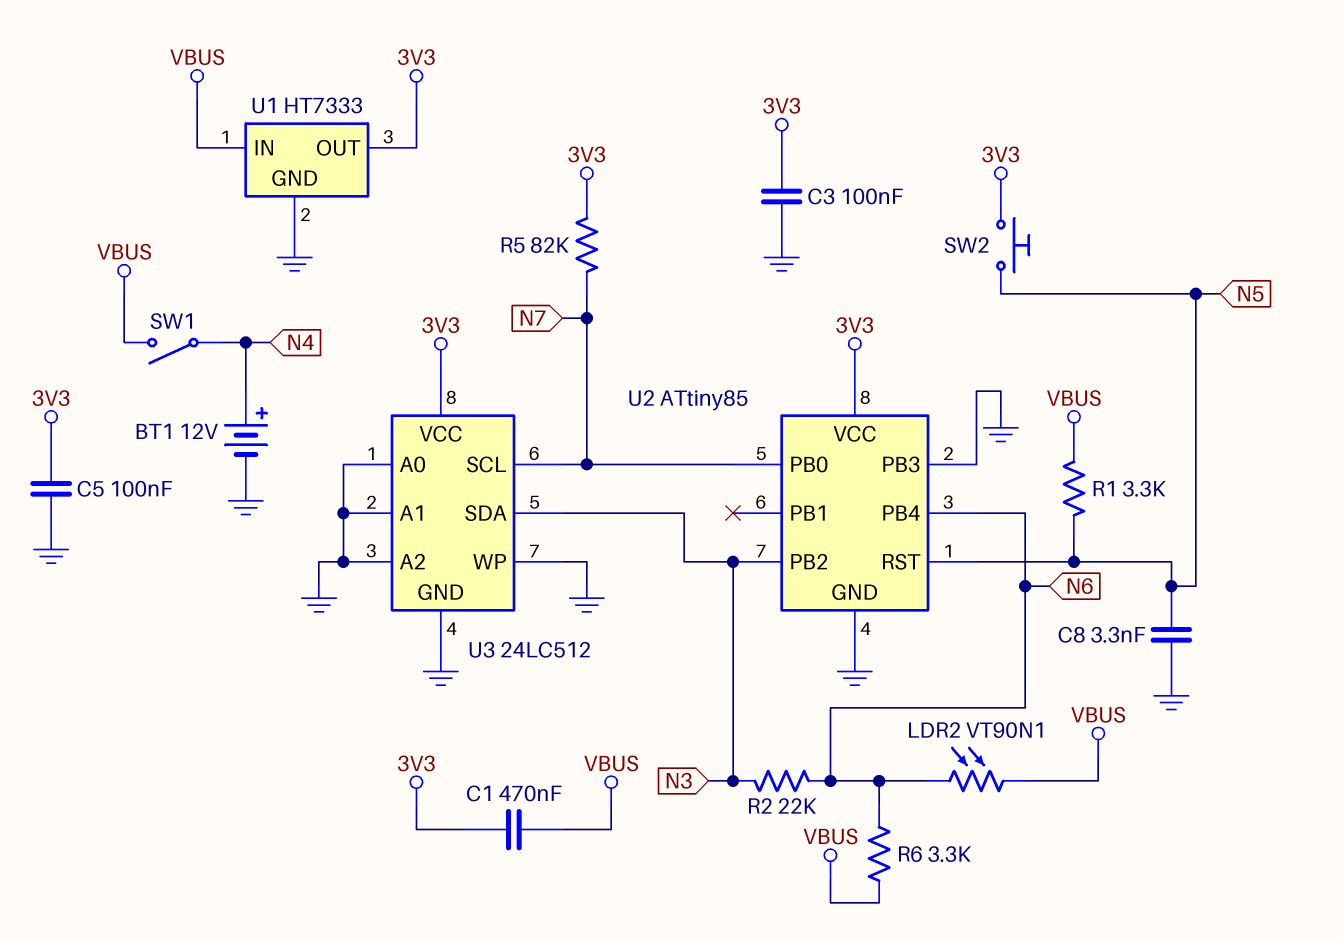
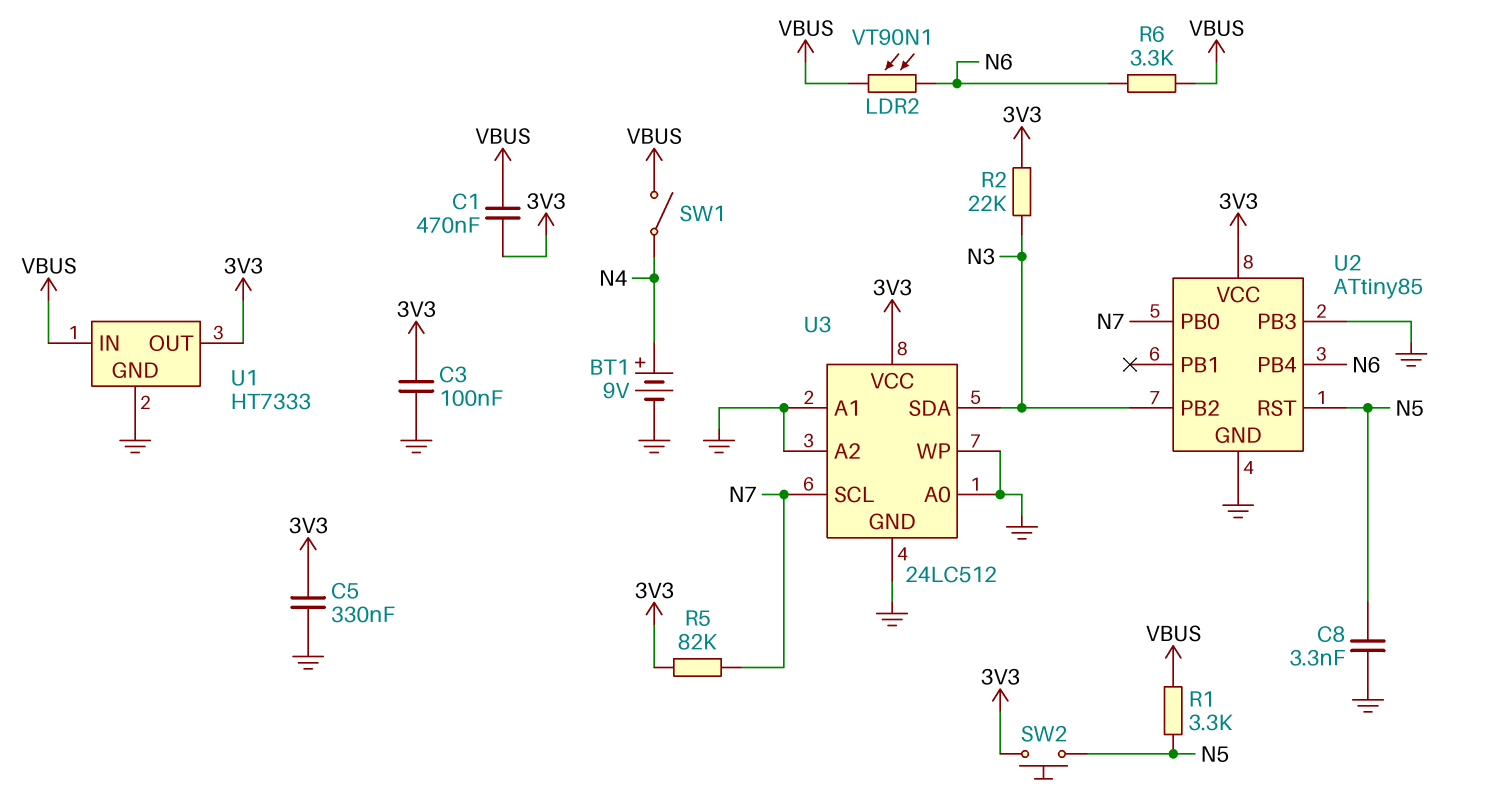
BT1: 12V (plus N4, minus GND) -> 9V (plus N4, minus GND)
C5: 100nF (3V3, GND) -> 330nF (3V3, GND)
R2: 22k (N3, N6) -> 22k (3V3, N3)

